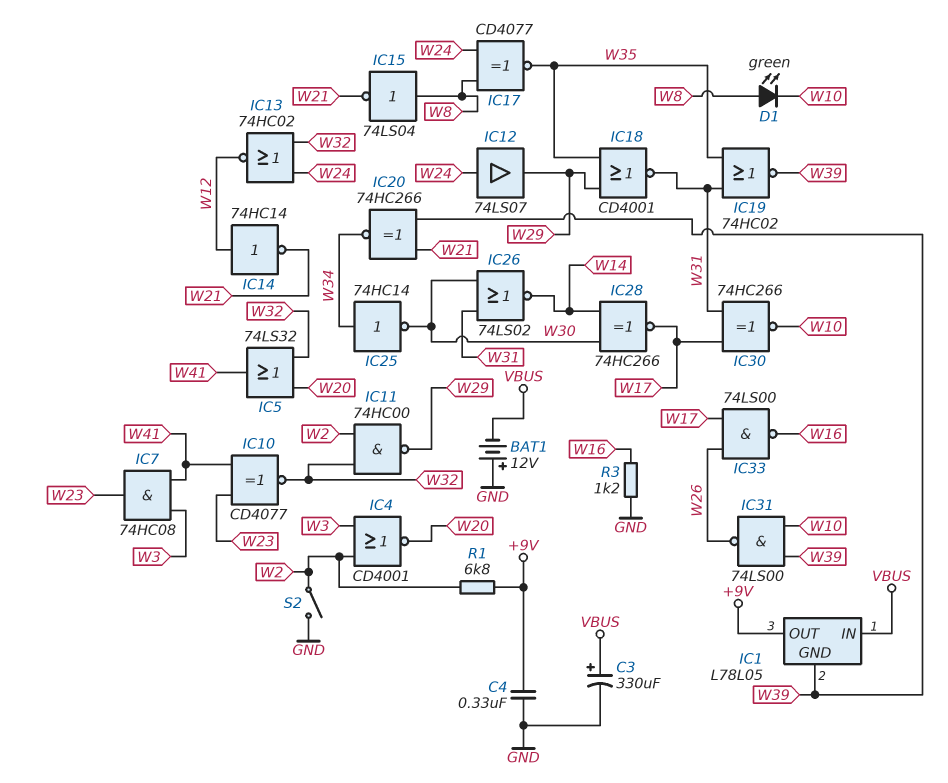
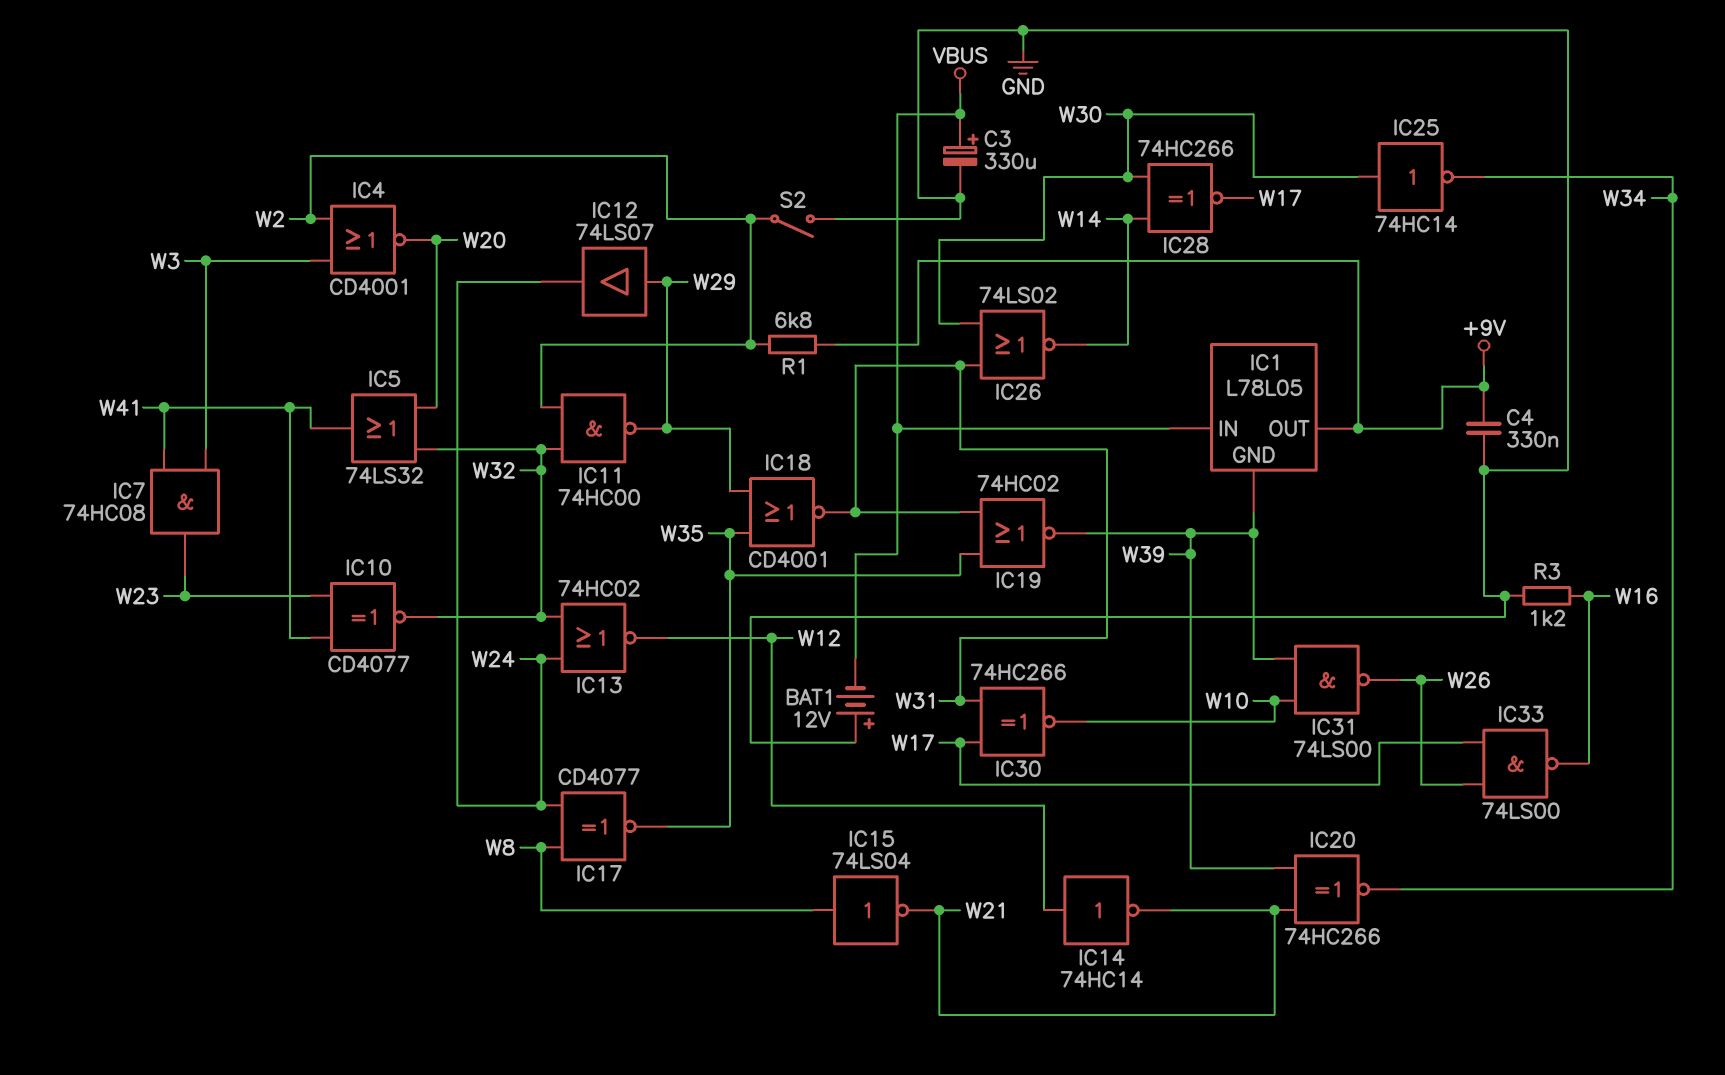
D1: LED green (A W8, K W10) -> none
IC12: buffer 74LS07 (in W24, out W29) -> buffer 74LS07 (in W29, out W24)
IC25: NOT 74HC14 (in W34, out W30) -> NOT 74HC14 (in W30, out W34)

